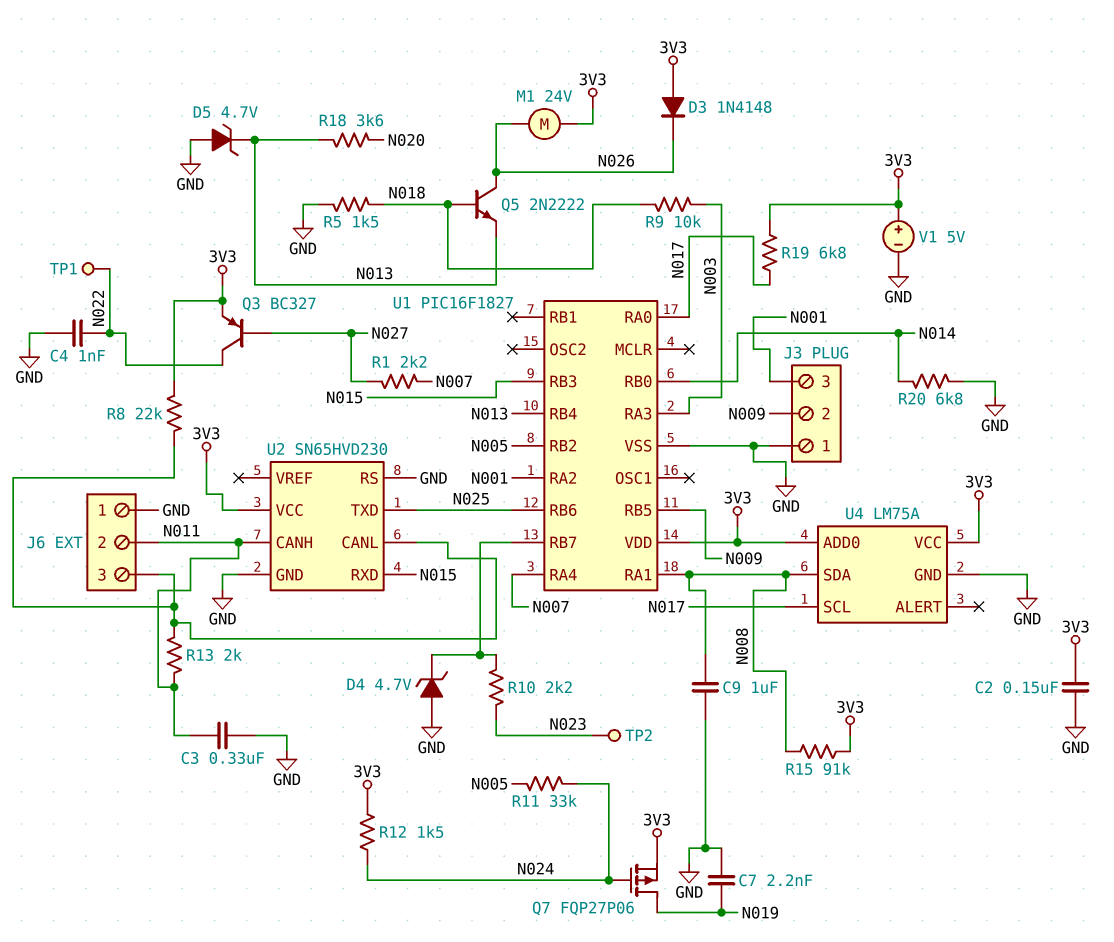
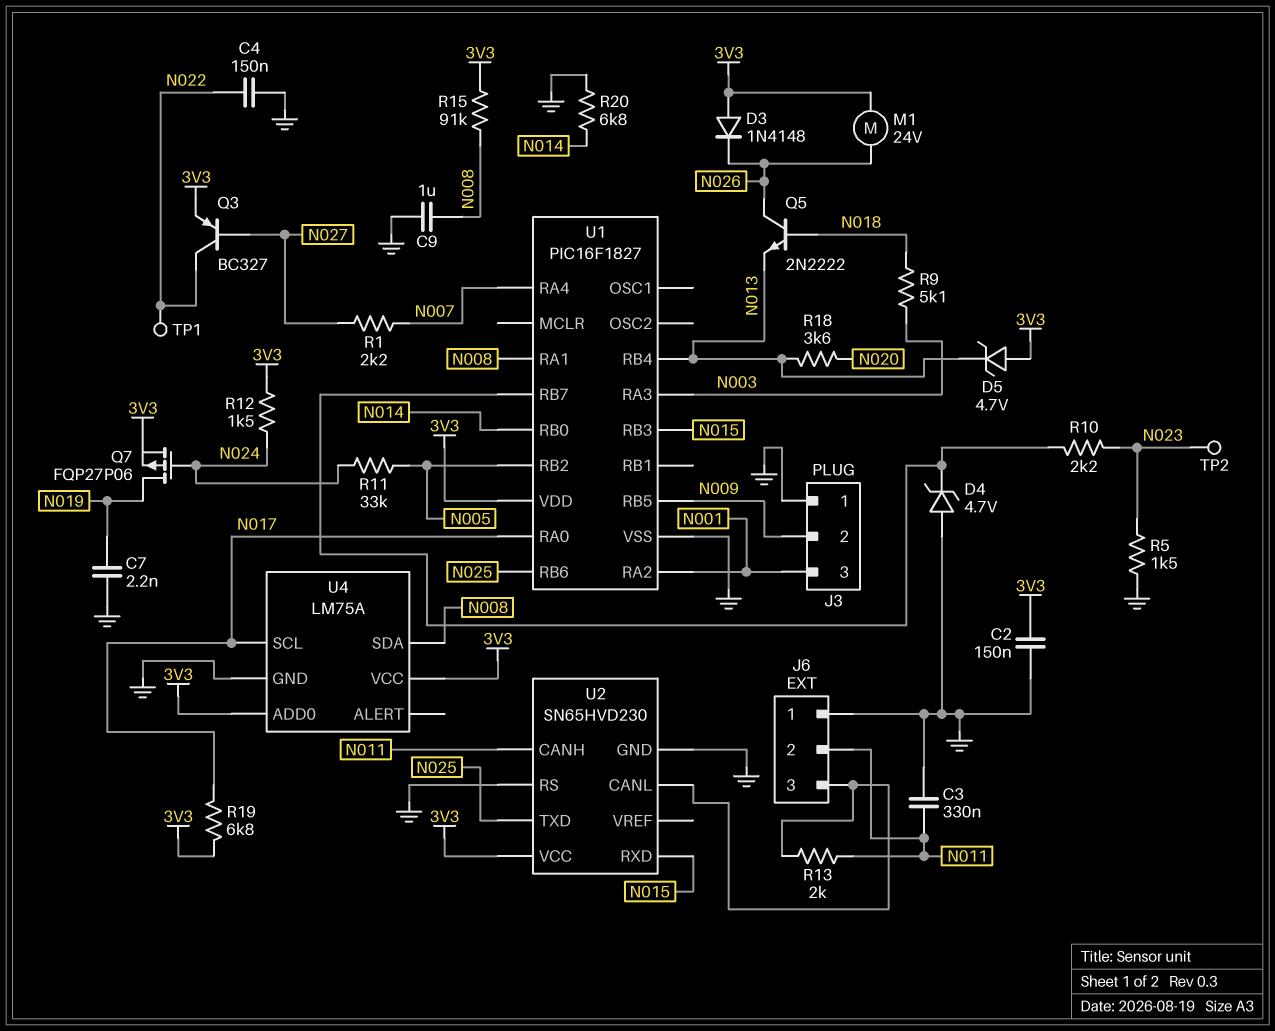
C4: 1nF (GND, N022) -> 150nF (GND, N022)
D5: zener 4.7V (A GND, K N013) -> zener 4.7V (A 3V3, K N013)
R5: 1.5k (GND, N018) -> 1.5k (GND, N023)
R8: 22k (3V3, J6/3) -> none
R9: 10k (N003, N018) -> 5.1k (N003, N018)
V1: 5V (plus 3V3, minus GND) -> none

